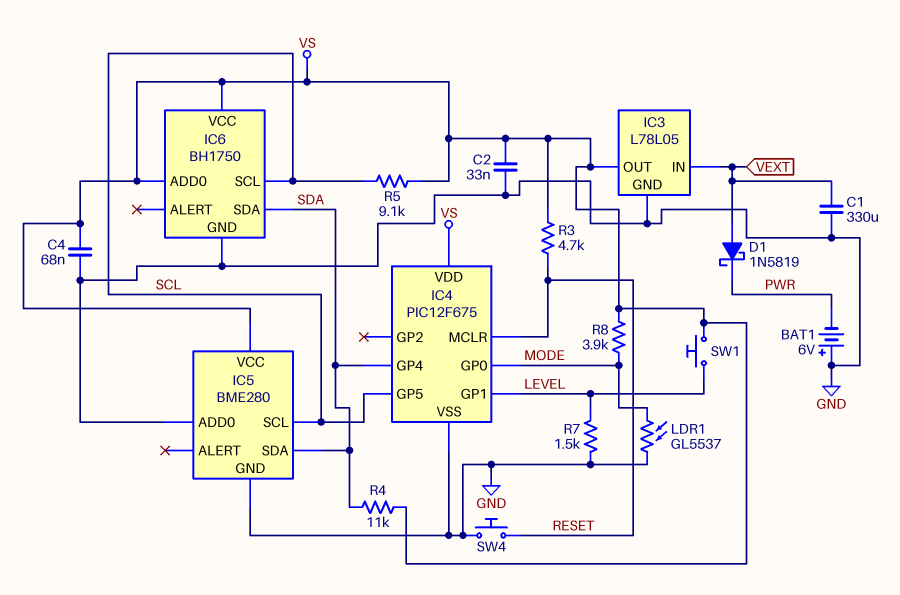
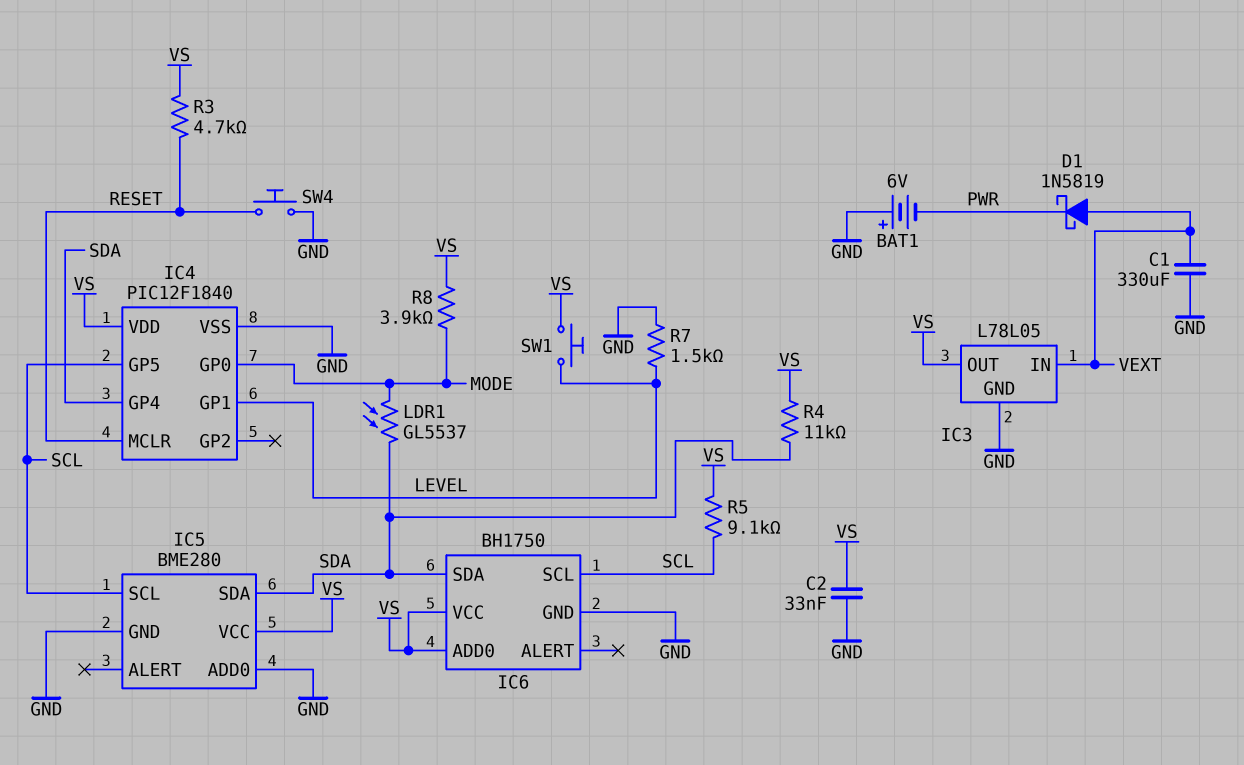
C4: 68nF (GND, VS) -> none
IC4: PIC12F675 -> PIC12F1840
LDR1: GL5537 (GND, MODE) -> GL5537 (MODE, SDA)

